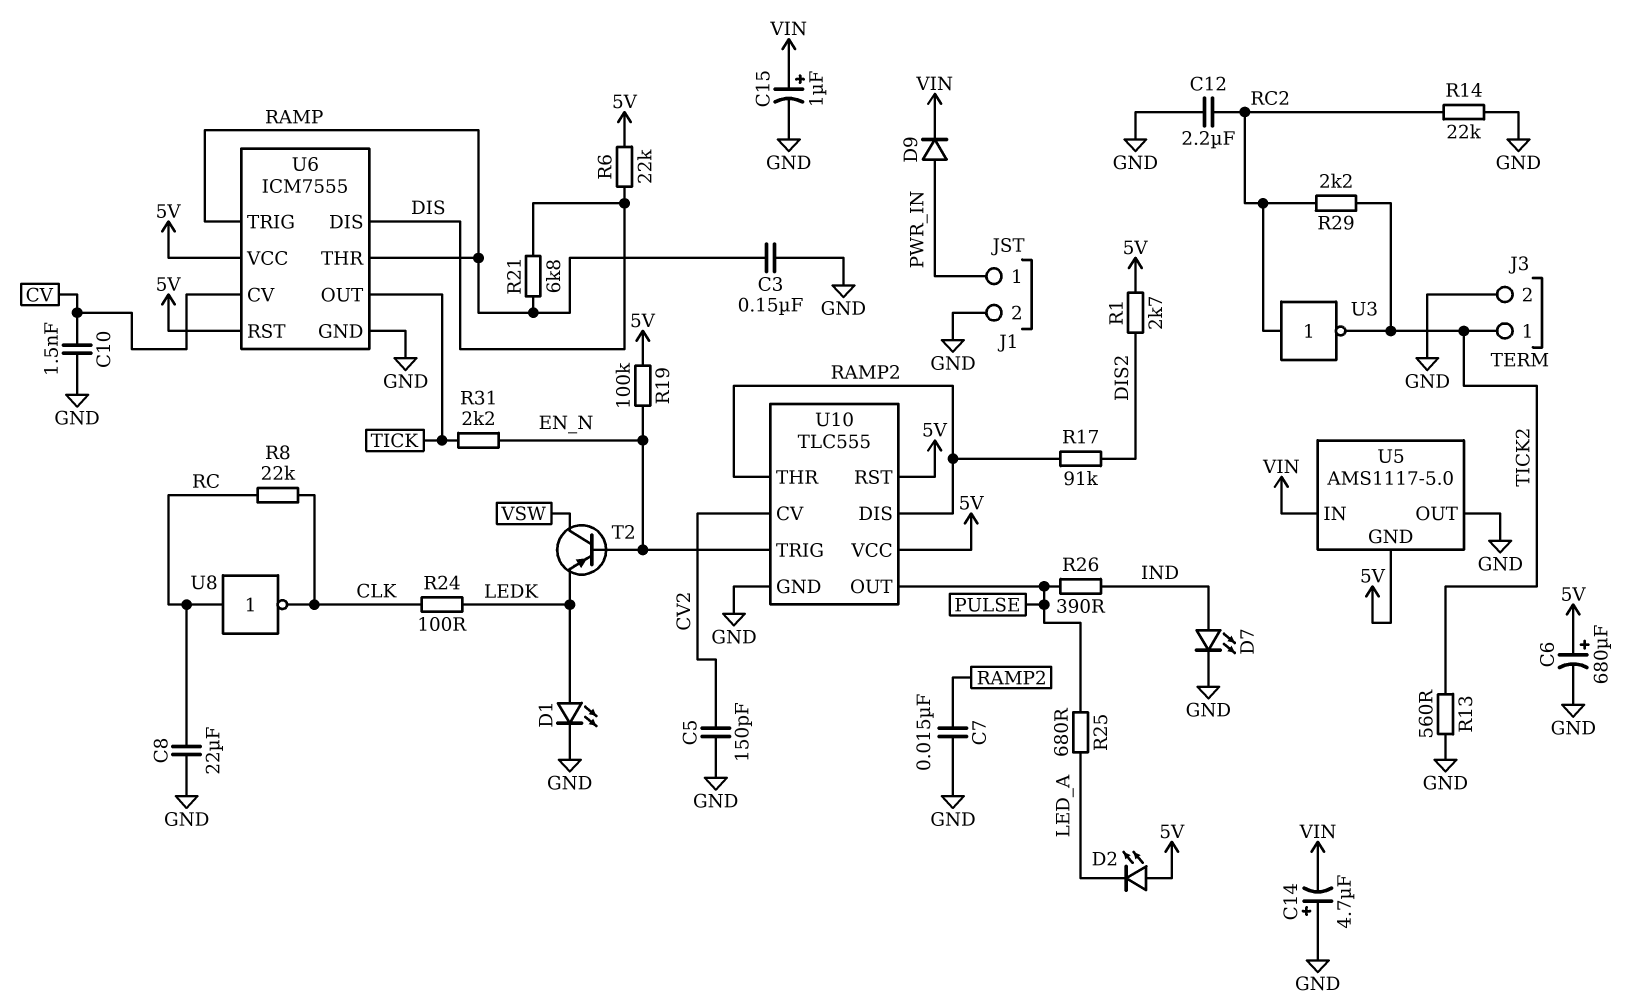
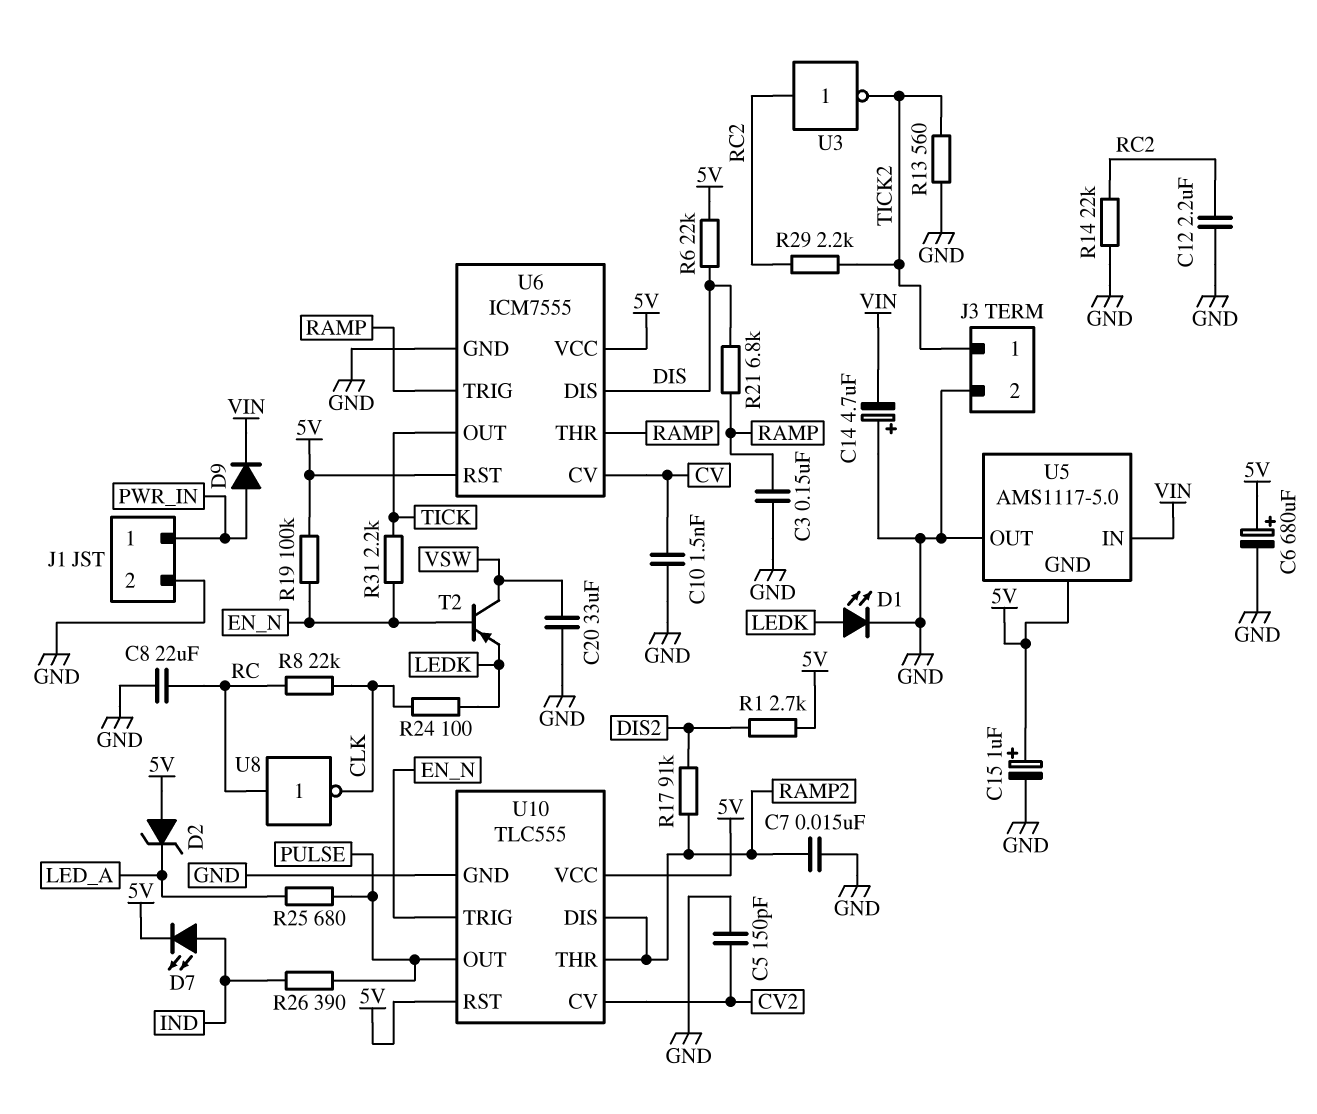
C15: 1uF (plus VIN, minus GND) -> 1uF (plus 5V, minus GND)
C20: none -> 33uF (GND, VSW)
D2: LED (A 5V, K LED_A) -> zener (A 5V, K LED_A)
D7: LED (A IND, K GND) -> LED (A IND, K 5V)

